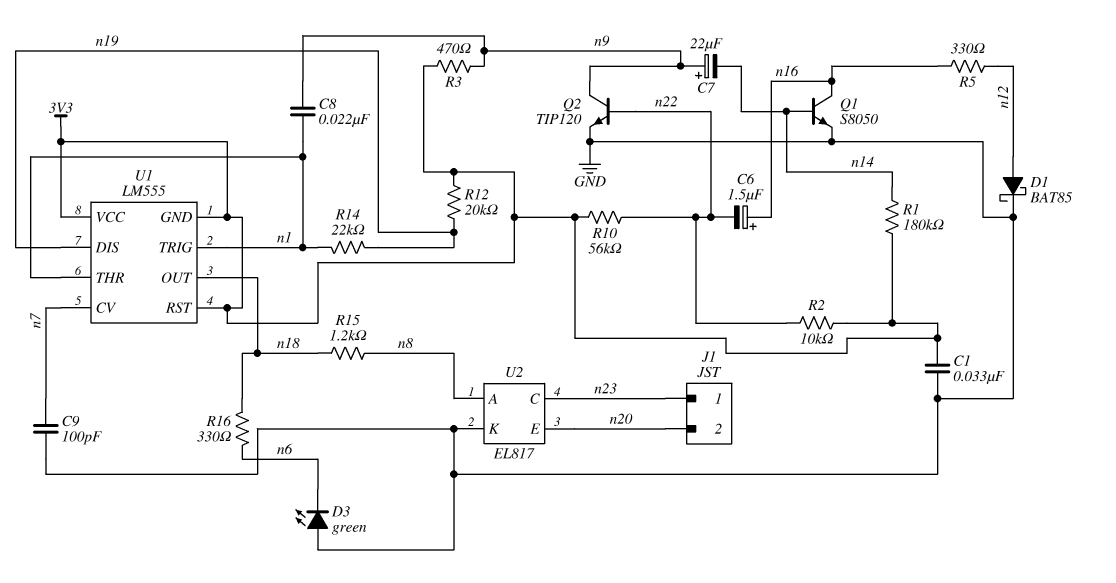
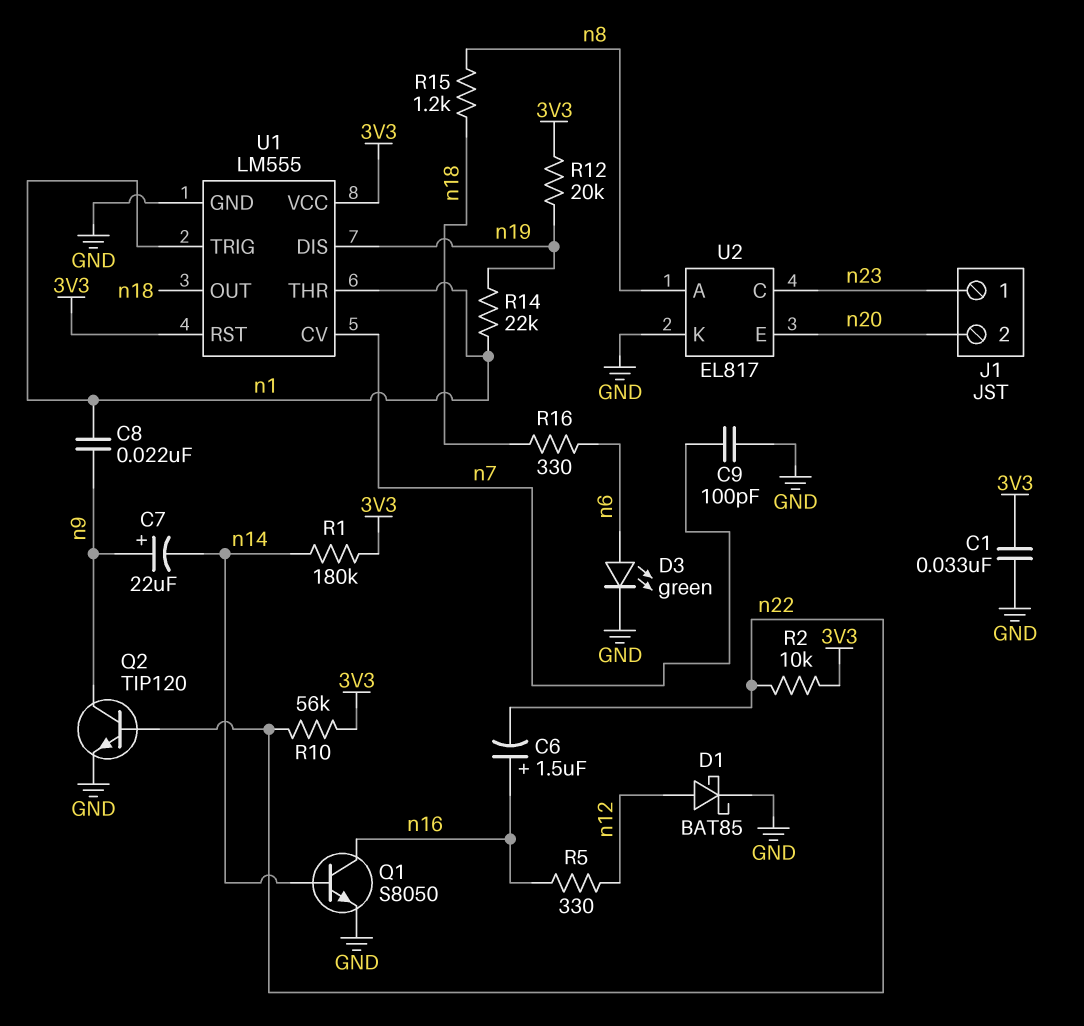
D3: LED green (A GND, K n6) -> LED green (A n6, K GND)
R3: 470 (3V3, n9) -> none
U1 pin GND: 3V3 -> GND

